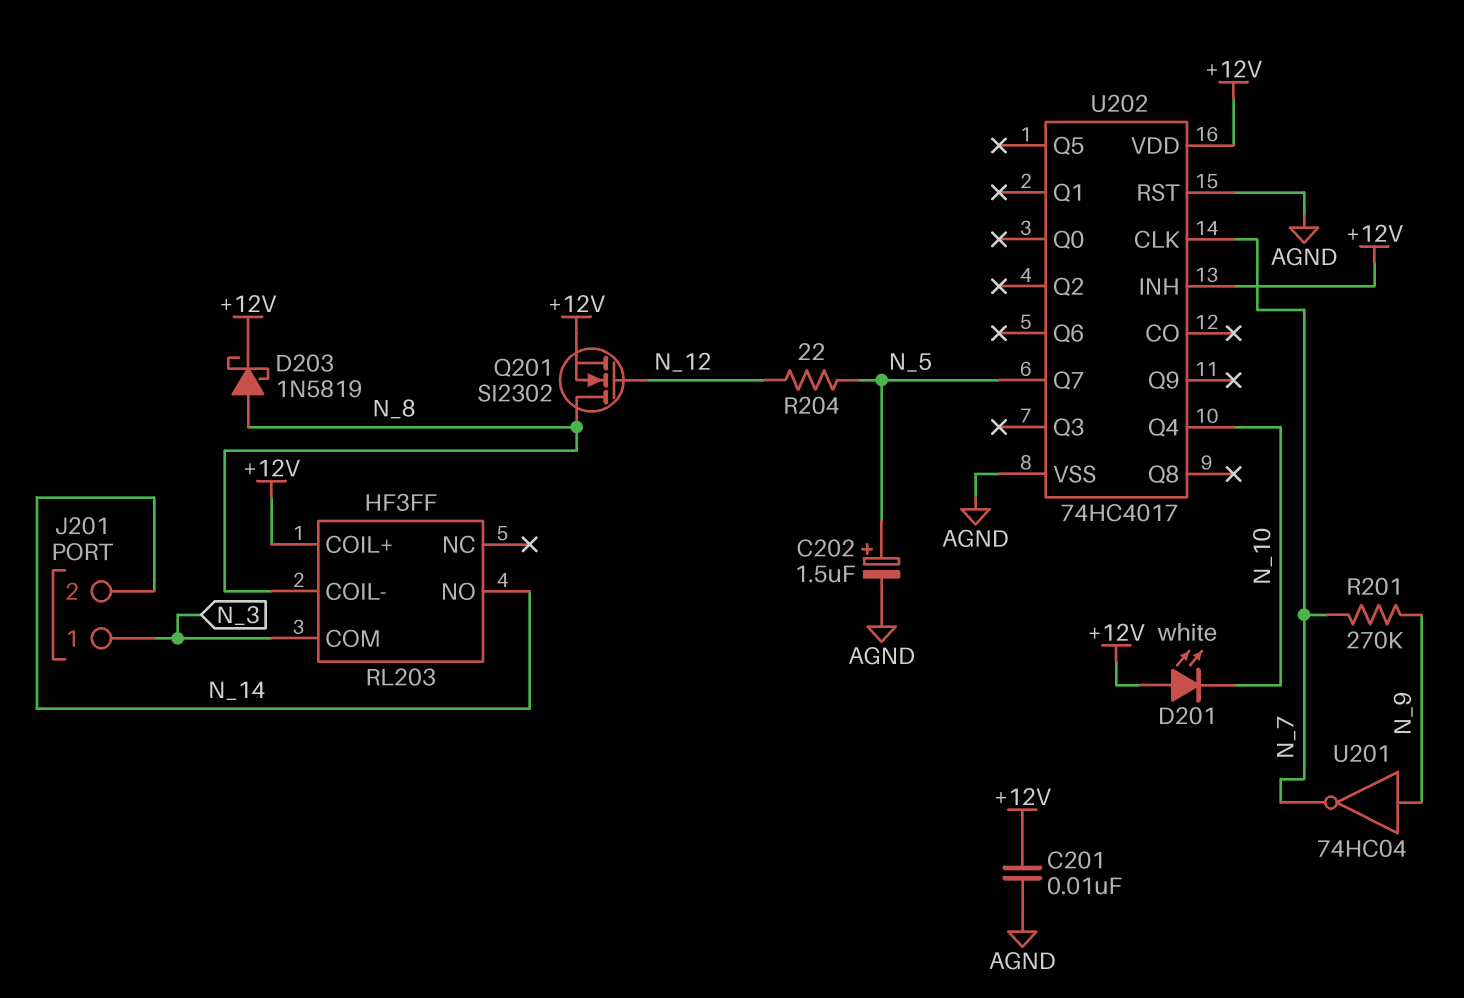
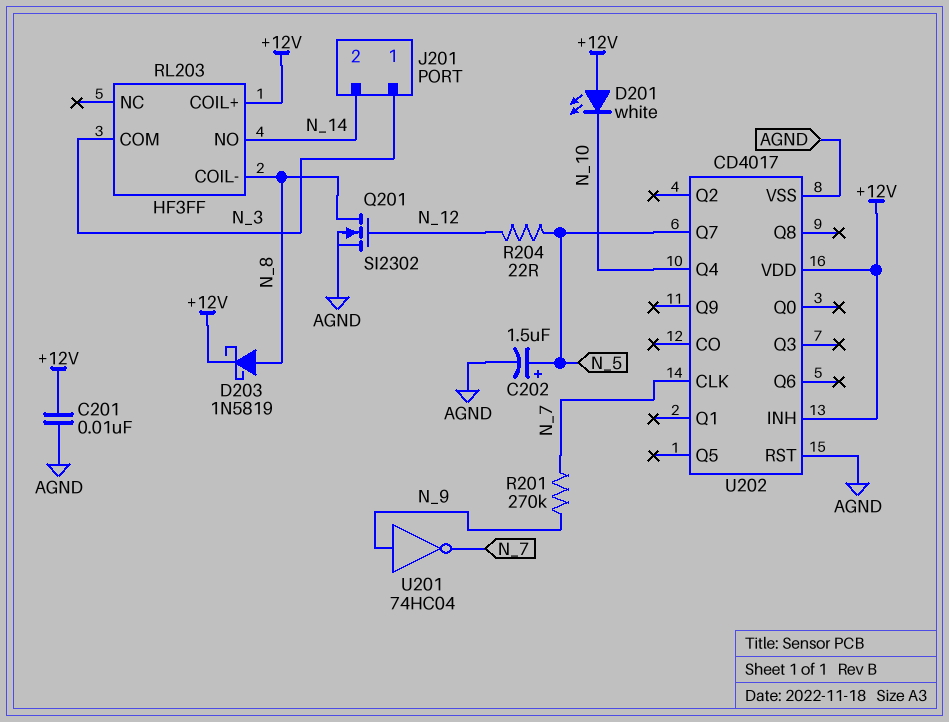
Q201: NMOS SI2302 (G N_12, D N_8, S +12V) -> NMOS SI2302 (G N_12, D N_8, S AGND)
U202: 74HC4017 -> CD4017

